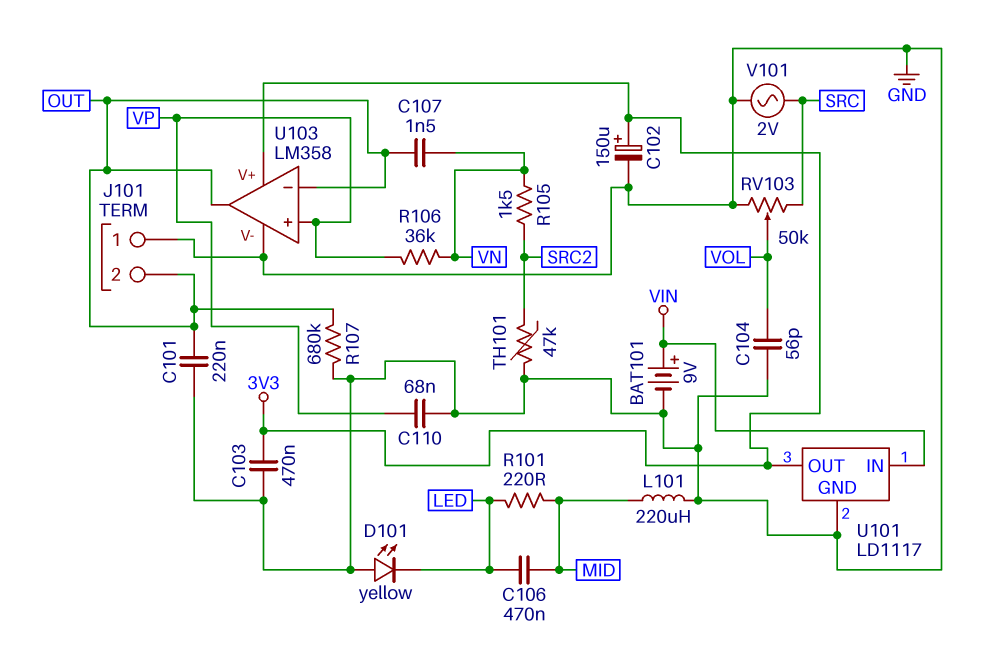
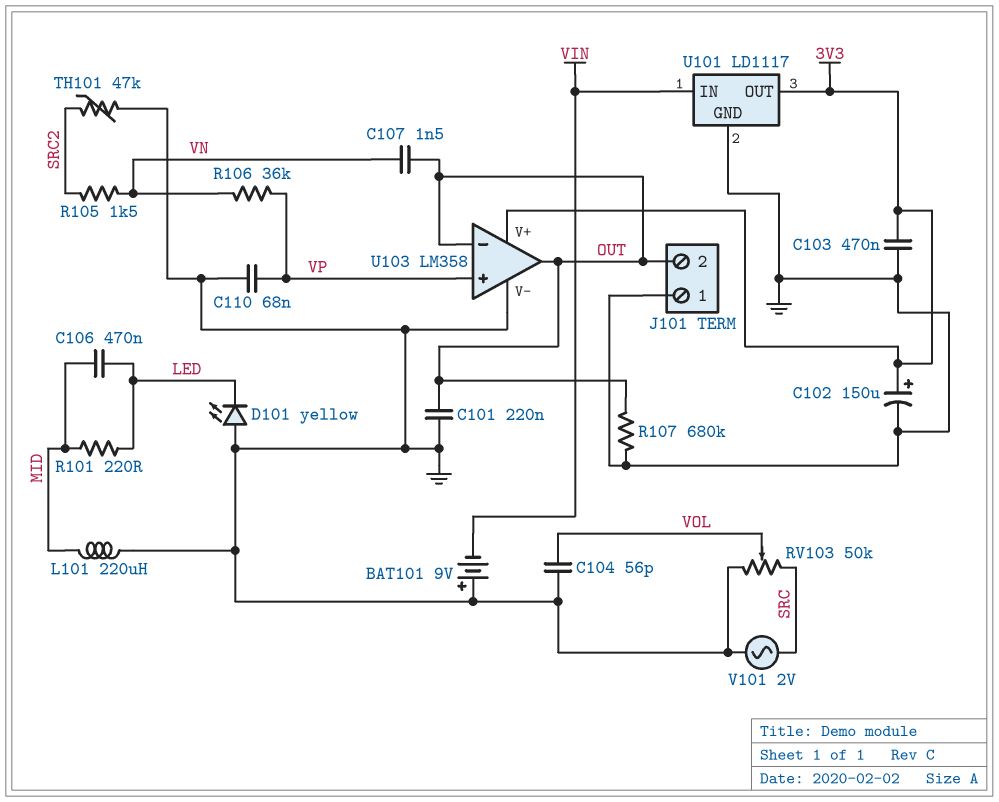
BAT101: 9V (plus VIN, minus GND) -> 9V (plus GND, minus VIN)

